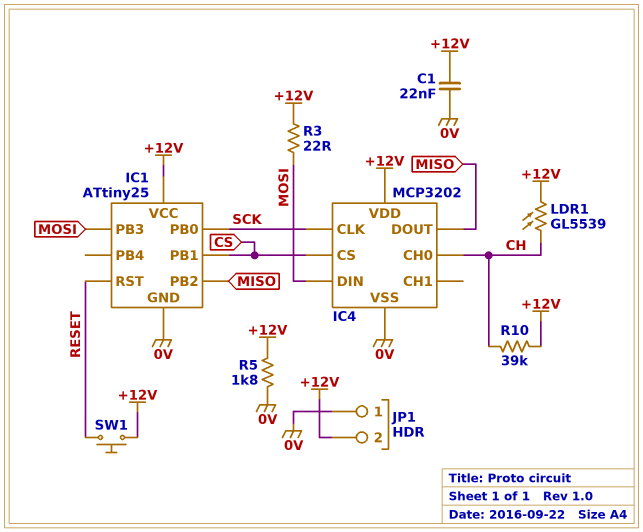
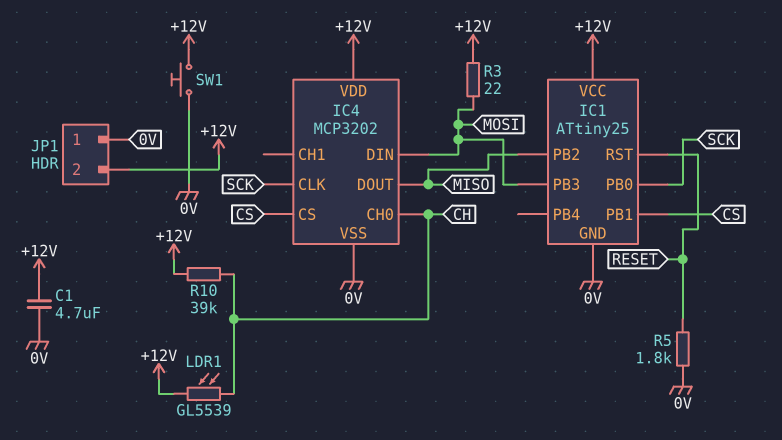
C1: 22nF (+12V, 0V) -> 4.7uF (+12V, 0V)
R5: 1.8k (+12V, 0V) -> 1.8k (0V, RESET)
SW1: button (+12V, RESET) -> button (+12V, 0V)

